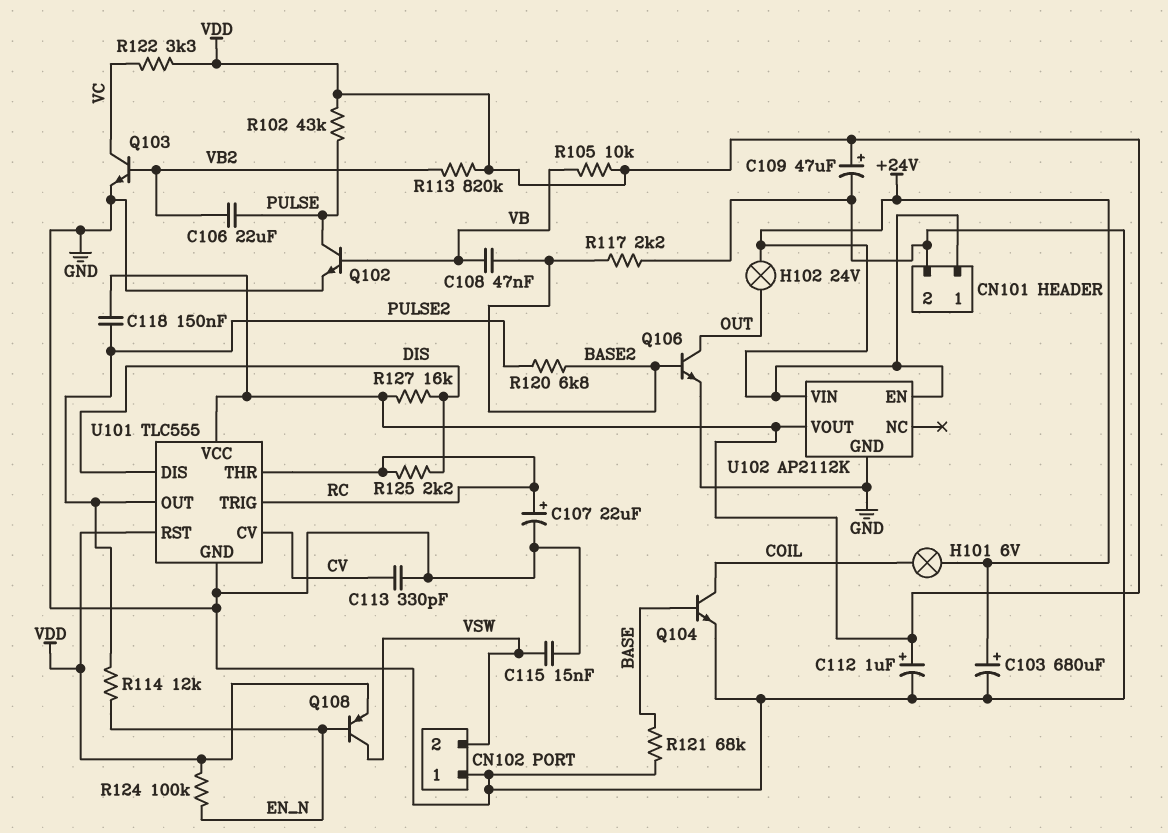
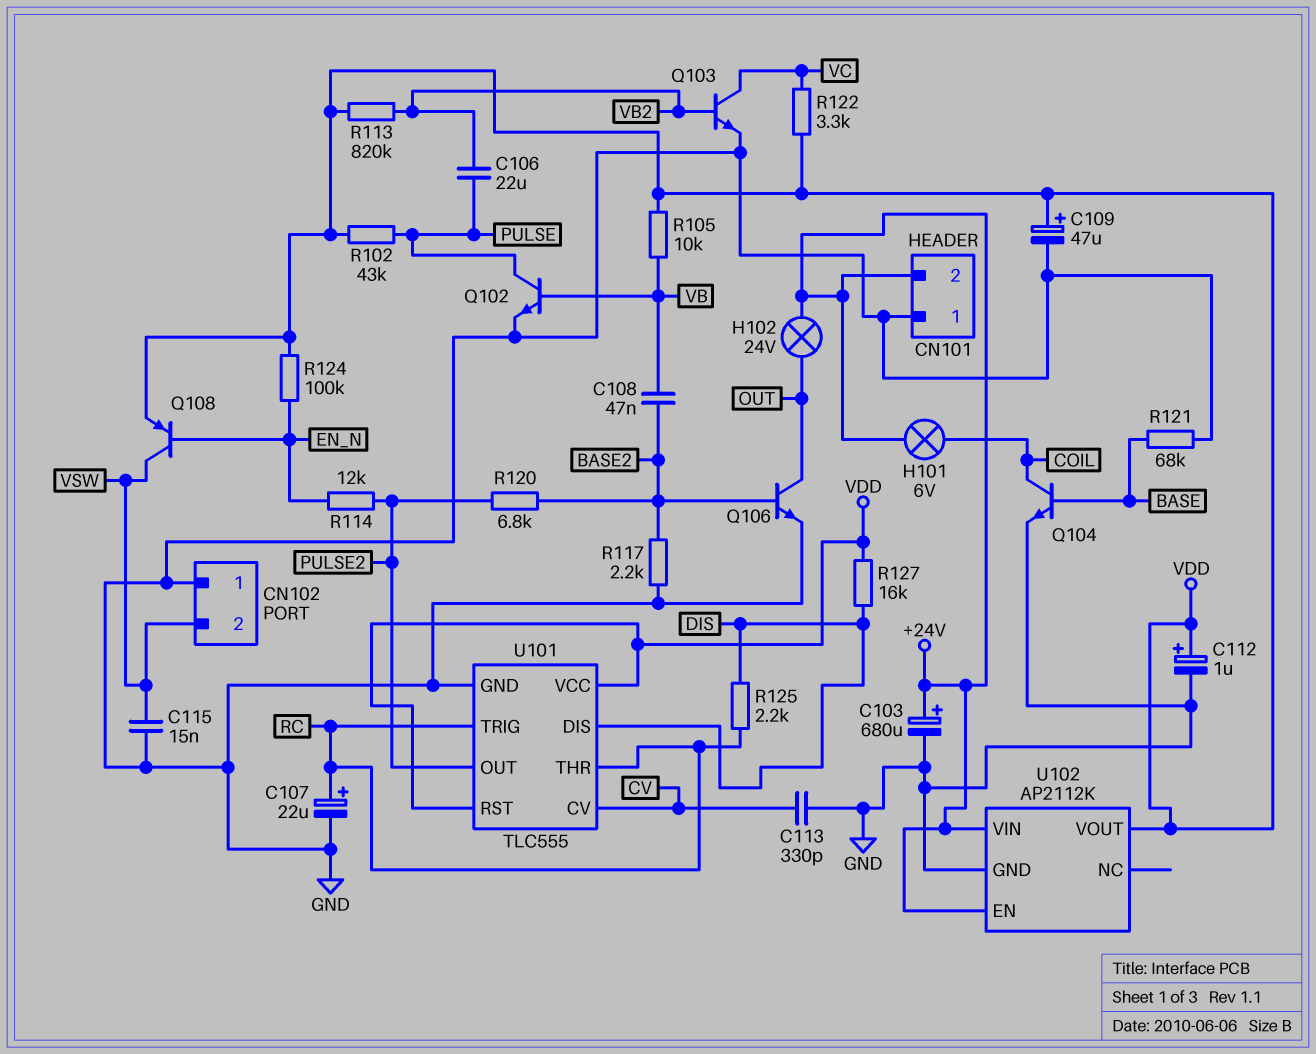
C118: 150nF (PULSE2, VDD) -> none
CN101 pin 1: +24V -> GND
CN101 pin 2: GND -> +24V

